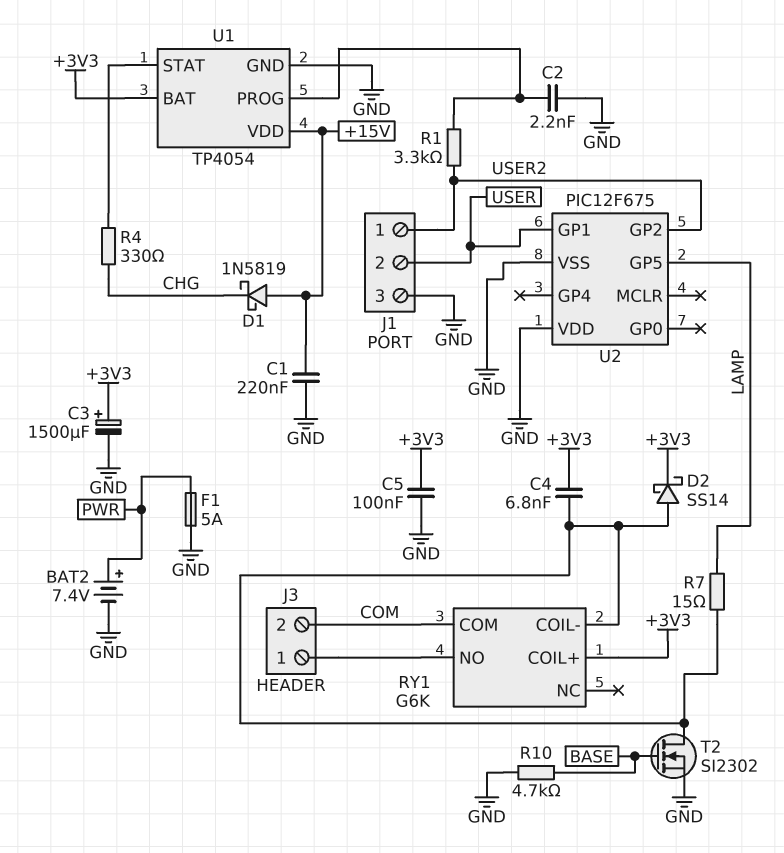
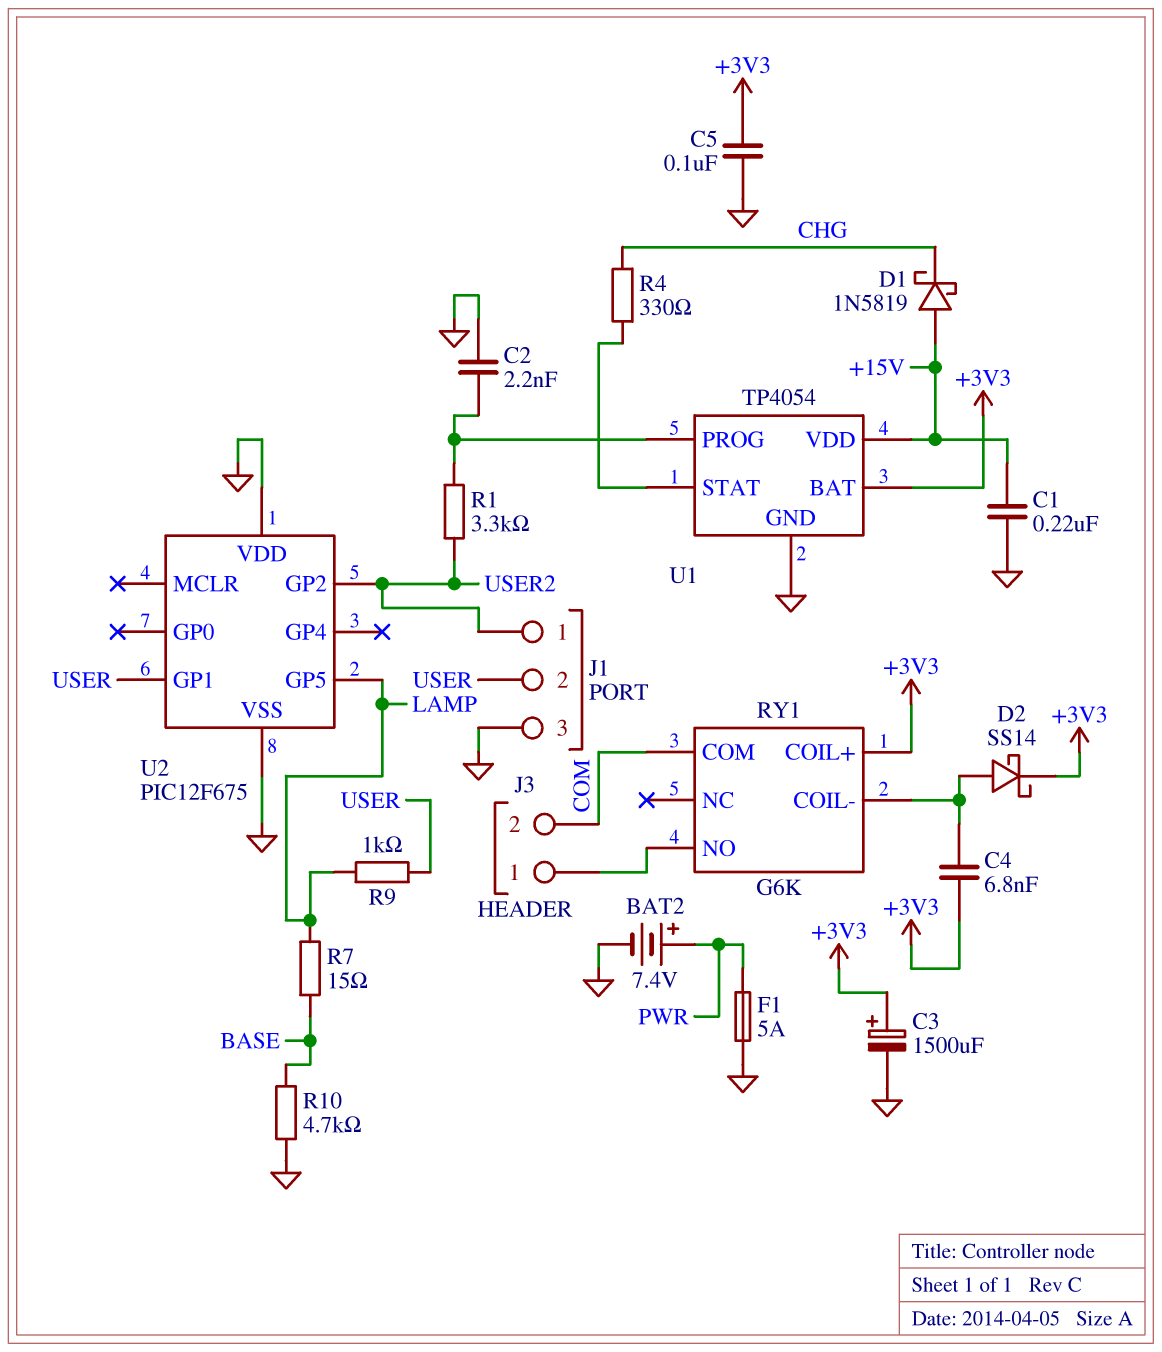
R7: 15 (LAMP, RY1/COIL-) -> 15 (BASE, LAMP)
R9: none -> 1k (LAMP, USER)
T2: NMOS SI2302 (G BASE, D RY1/COIL-, S GND) -> none

